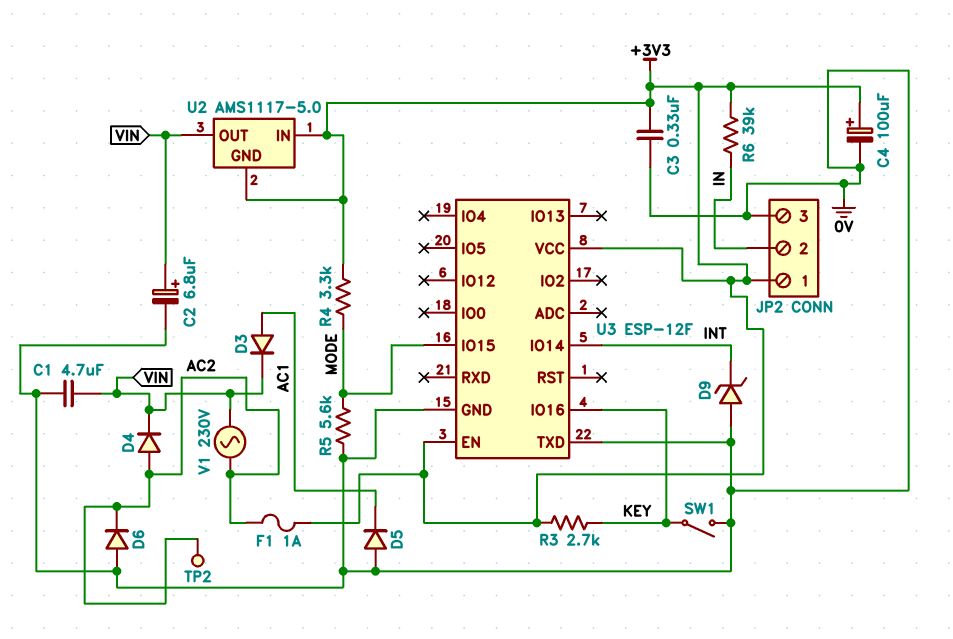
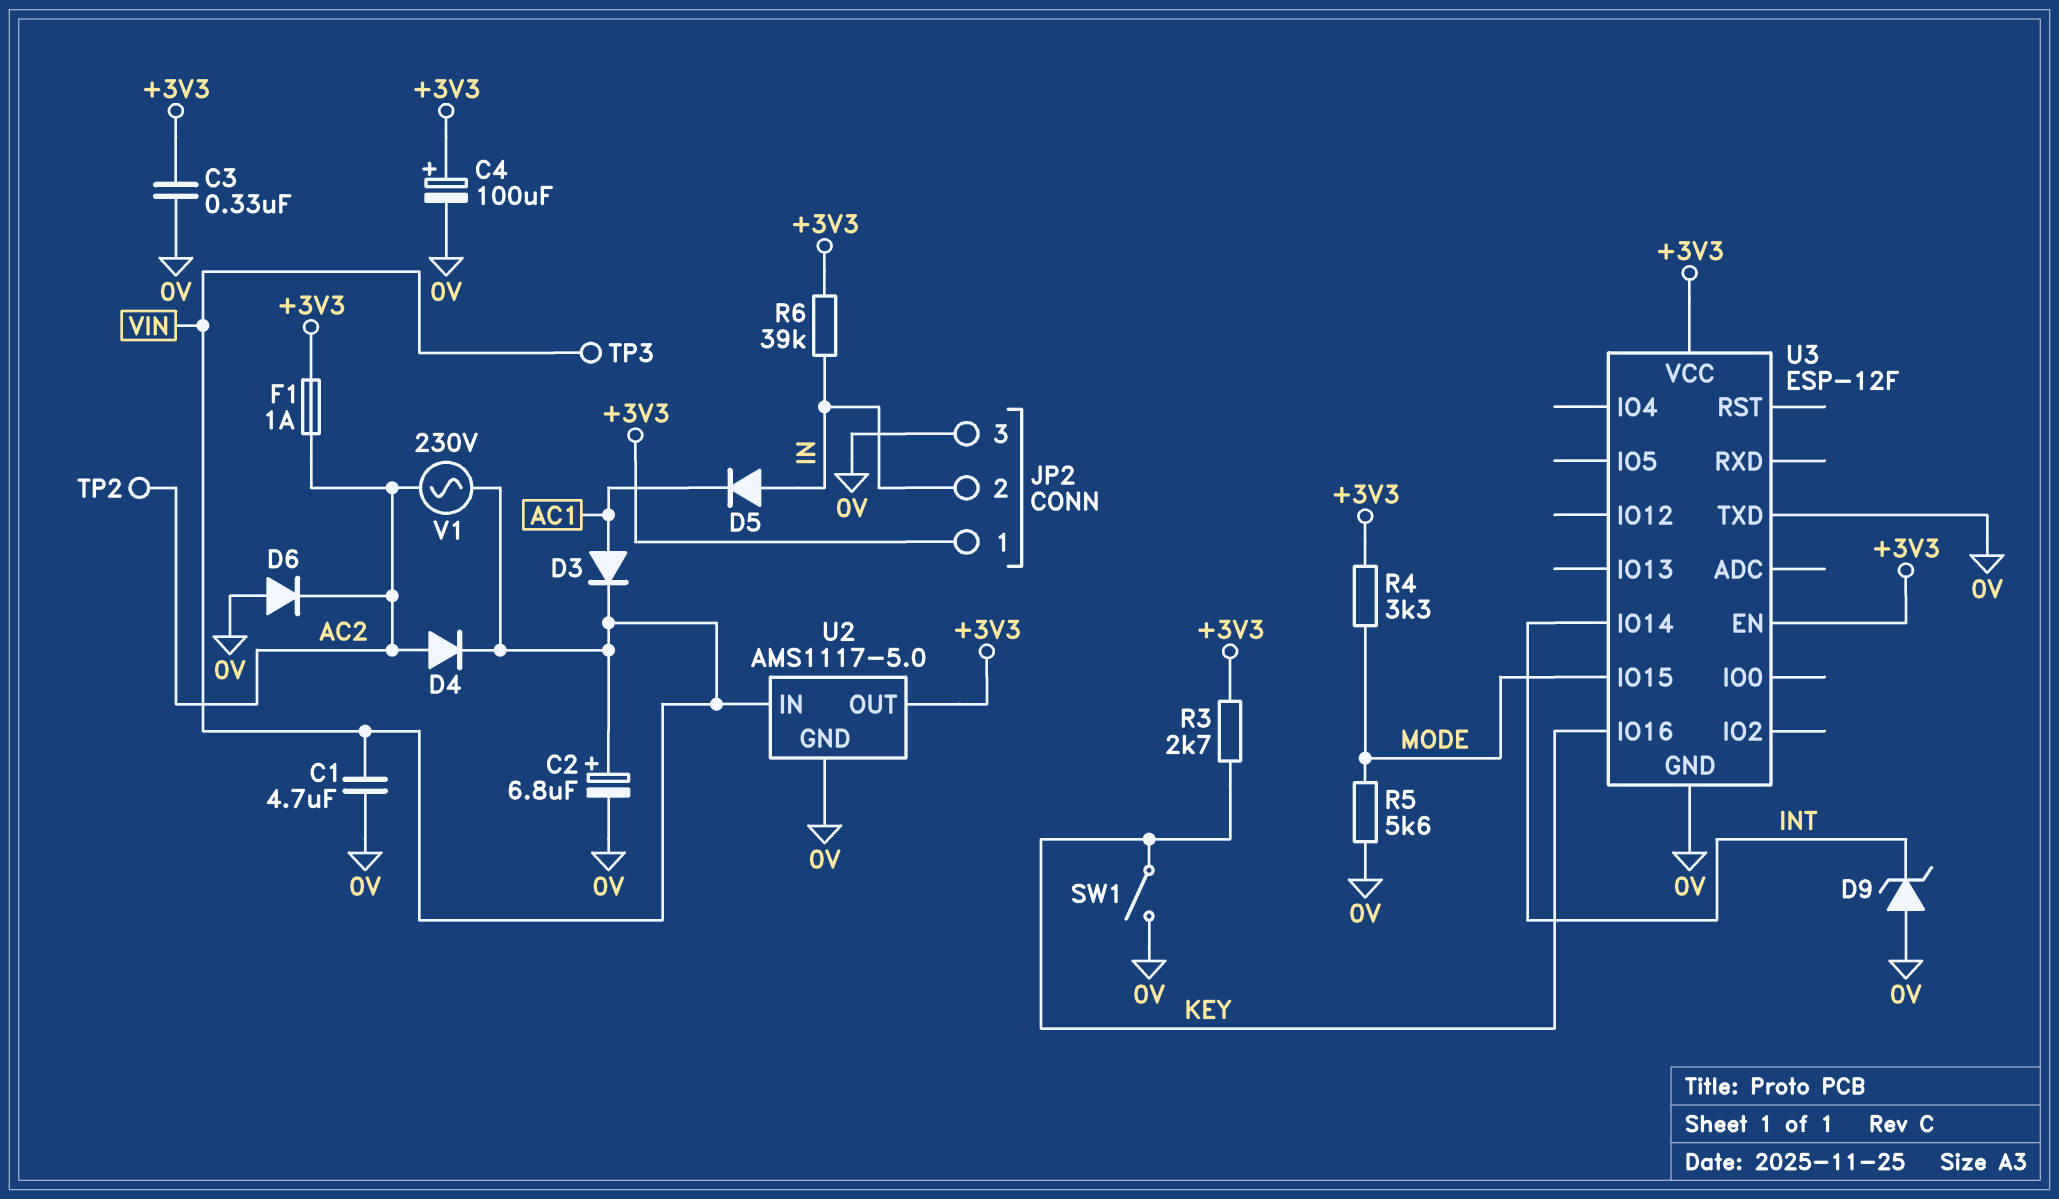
D5: diode (A 0V, K AC1) -> diode (A IN, K AC1)
TP3: none -> test point (VIN)
U2 pin GND: +3V3 -> 0V
U2 pin IN: +3V3 -> VIN
U2 pin OUT: VIN -> +3V3

